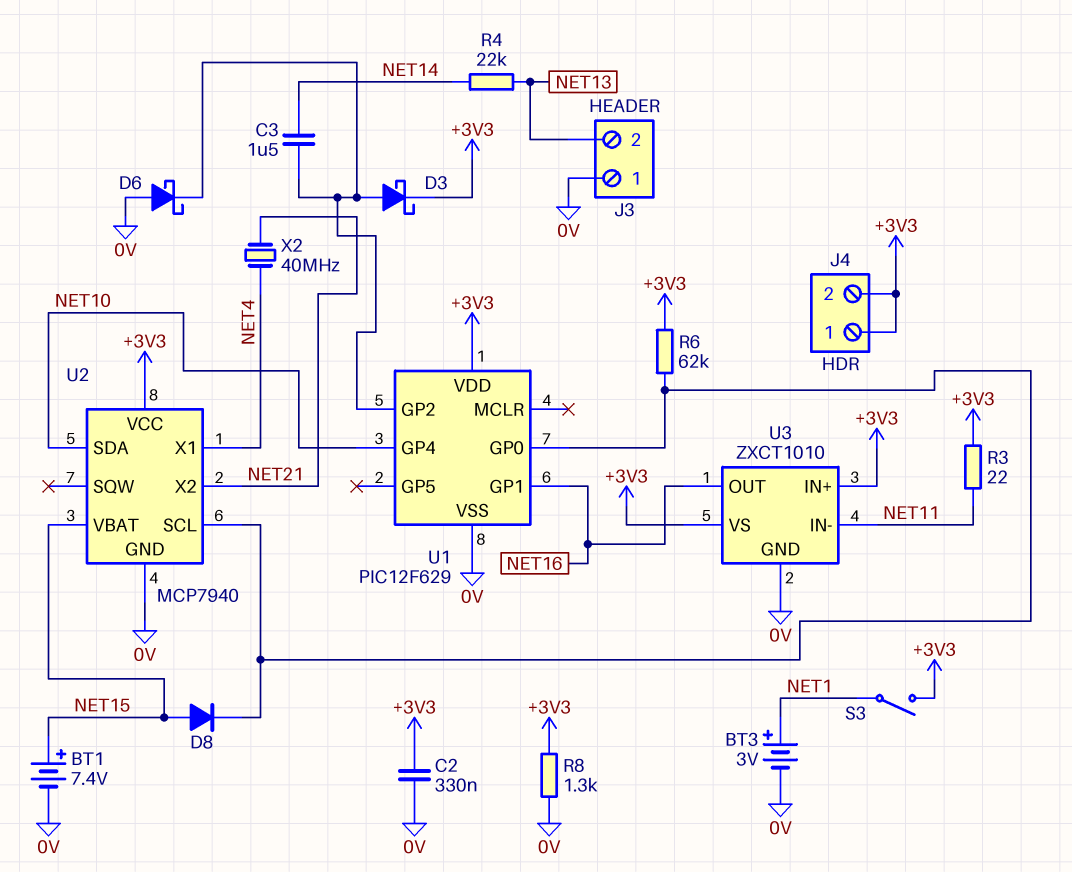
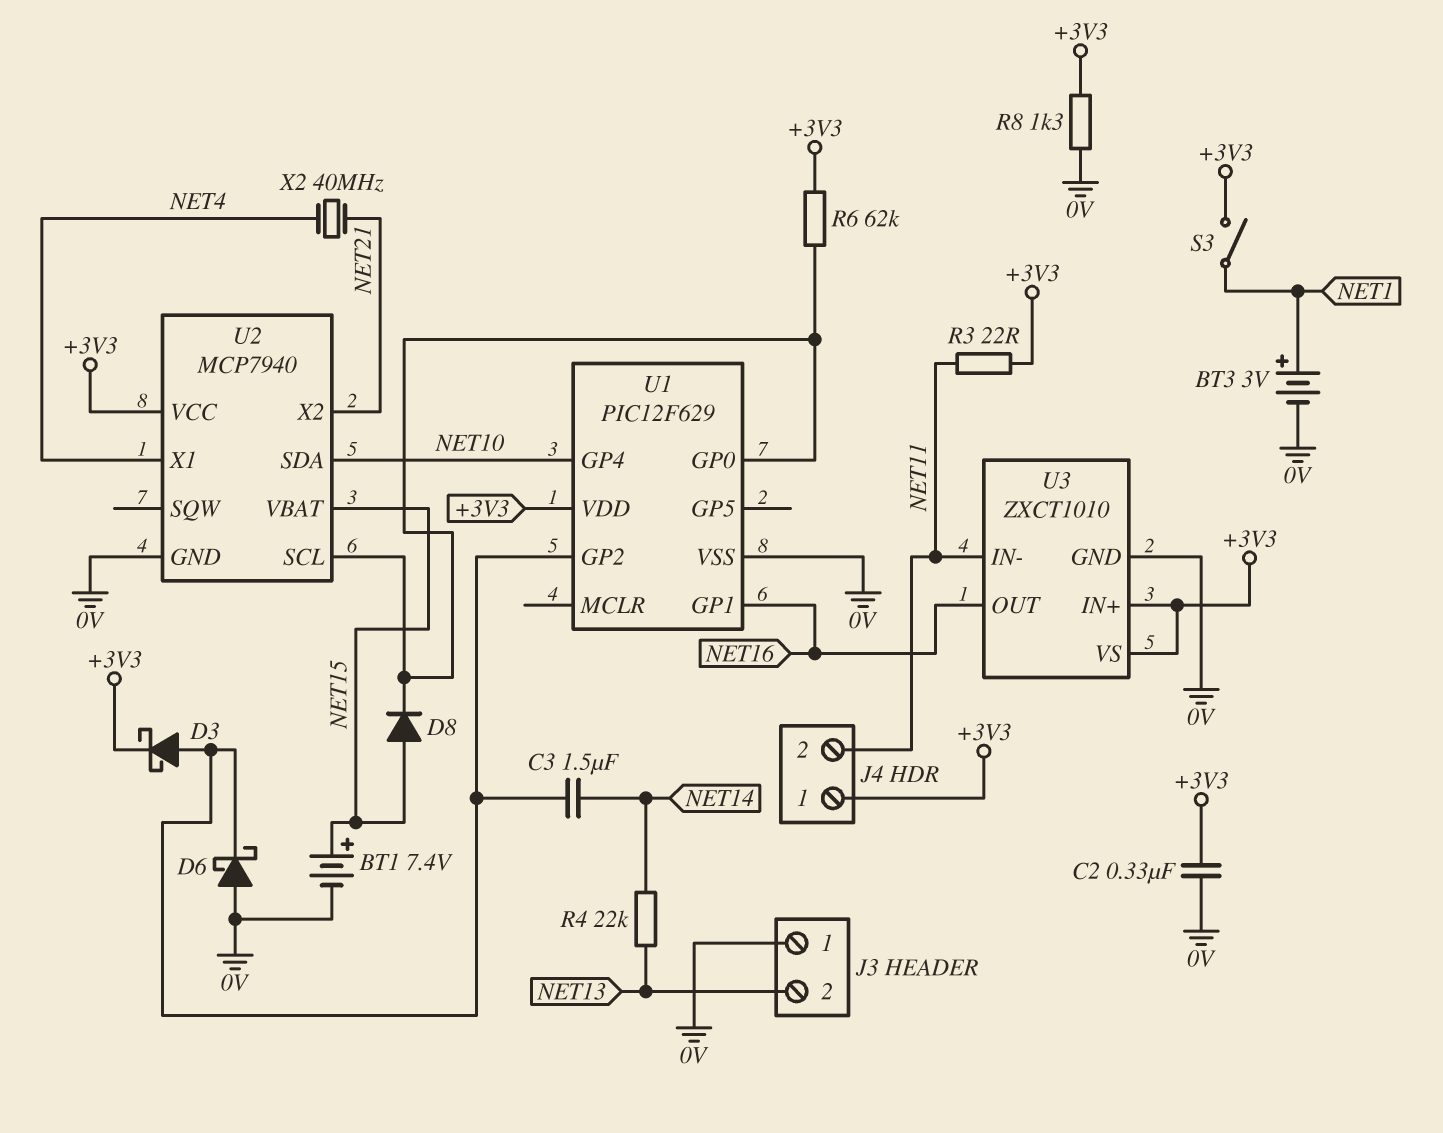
J4 pin 2: +3V3 -> NET11

